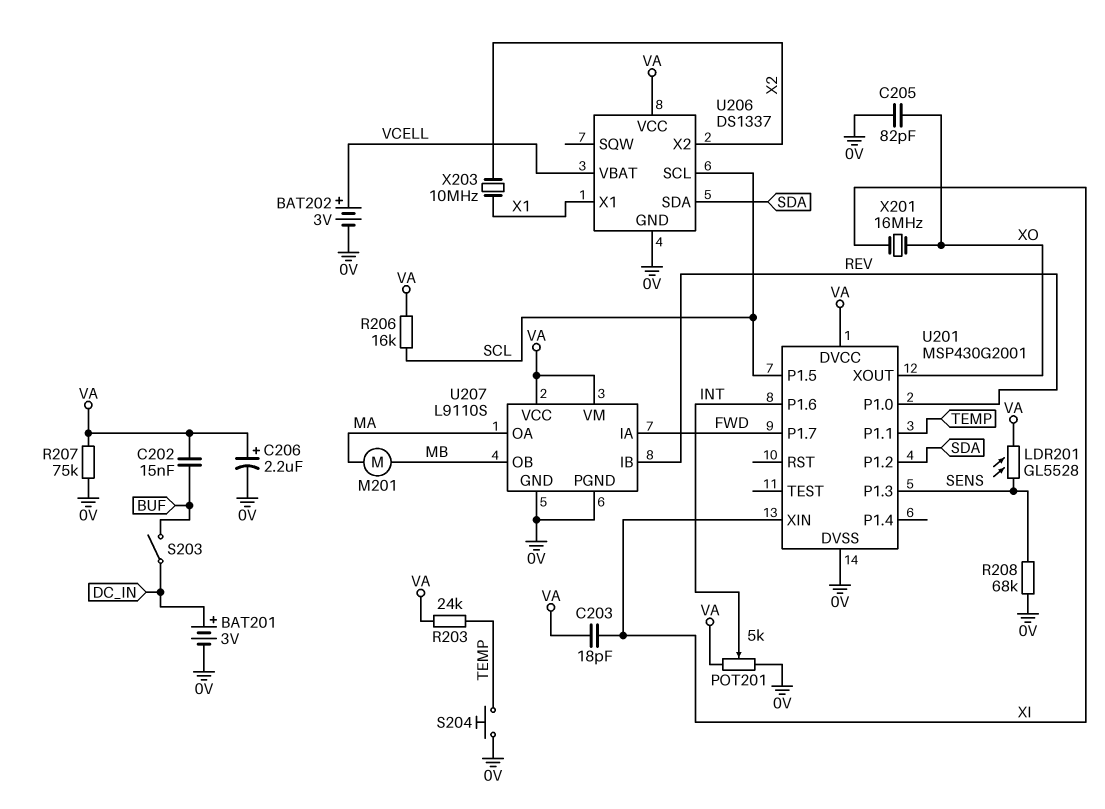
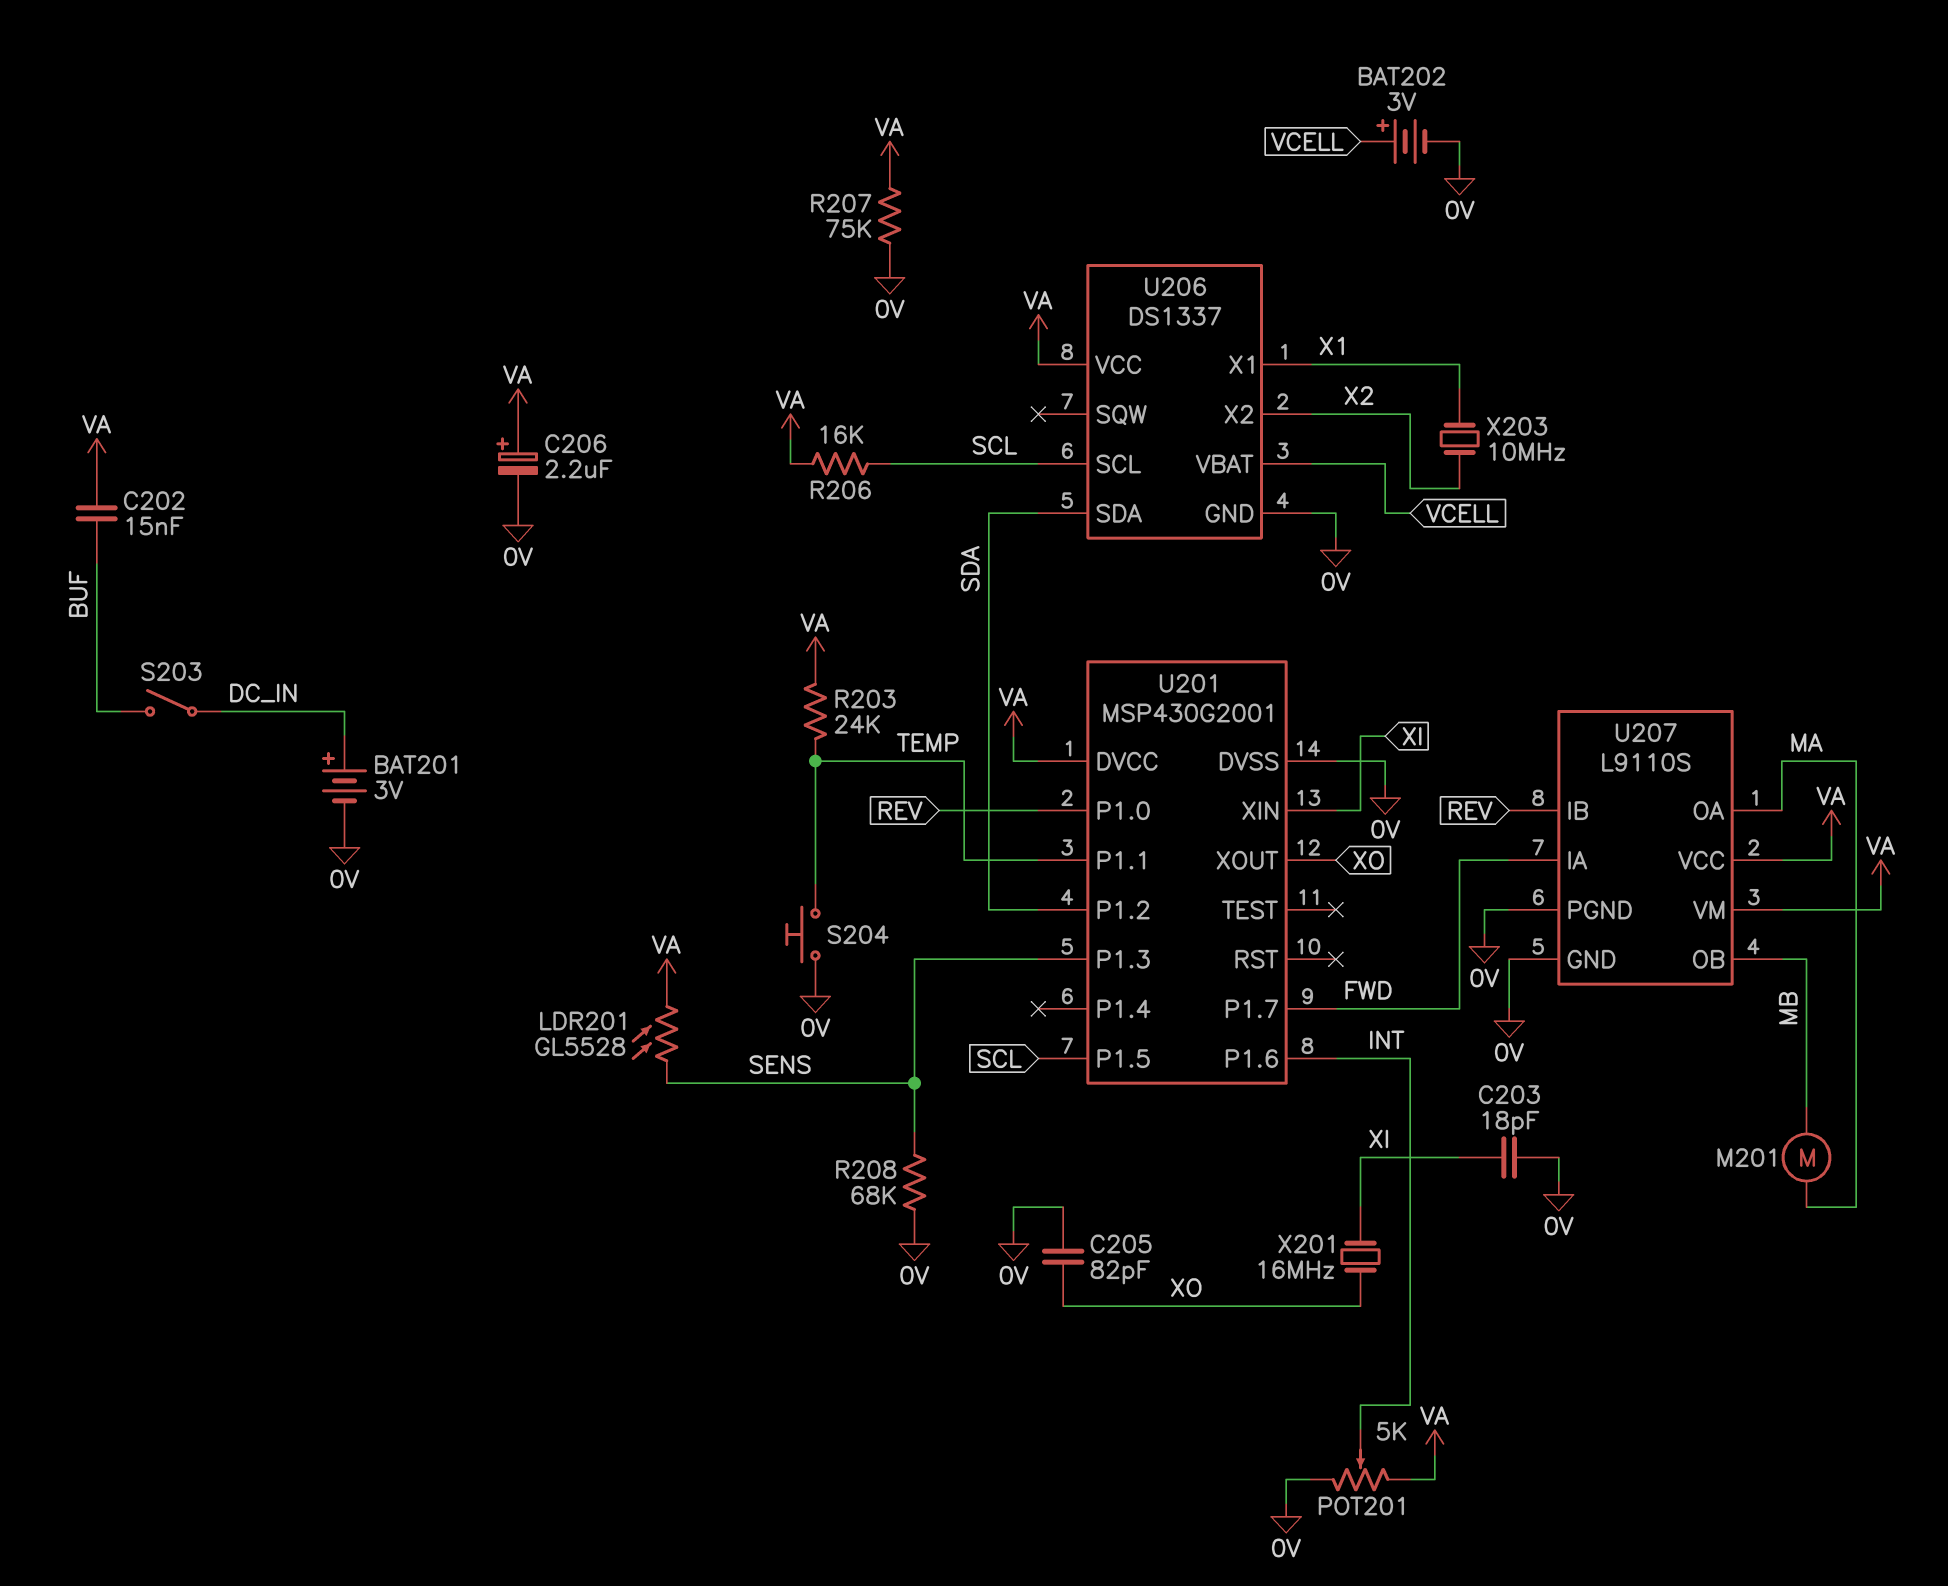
C203: 18pF (VA, XI) -> 18pF (0V, XI)

